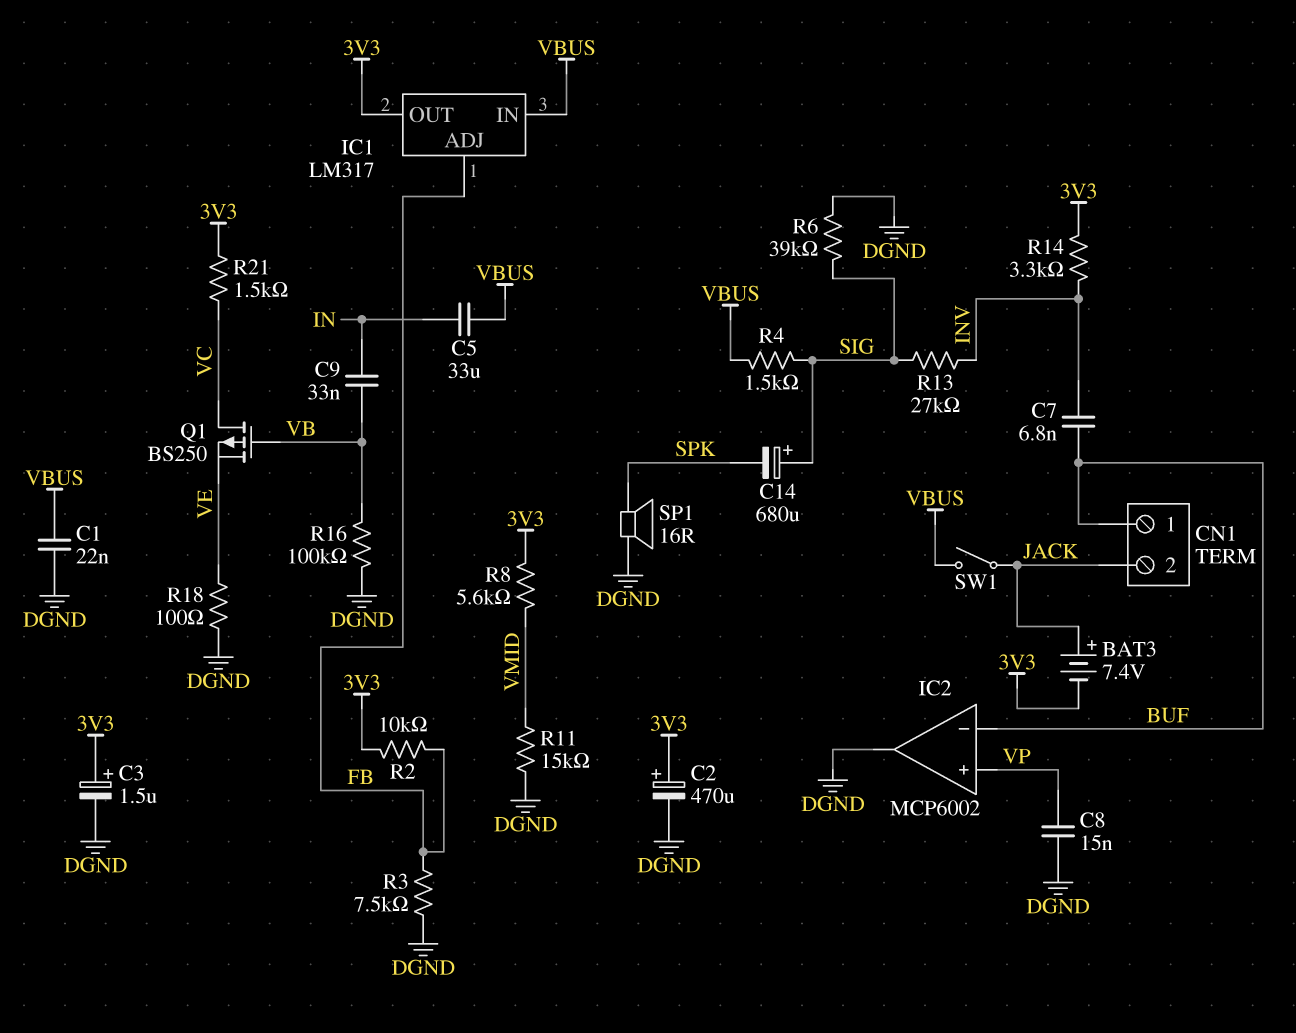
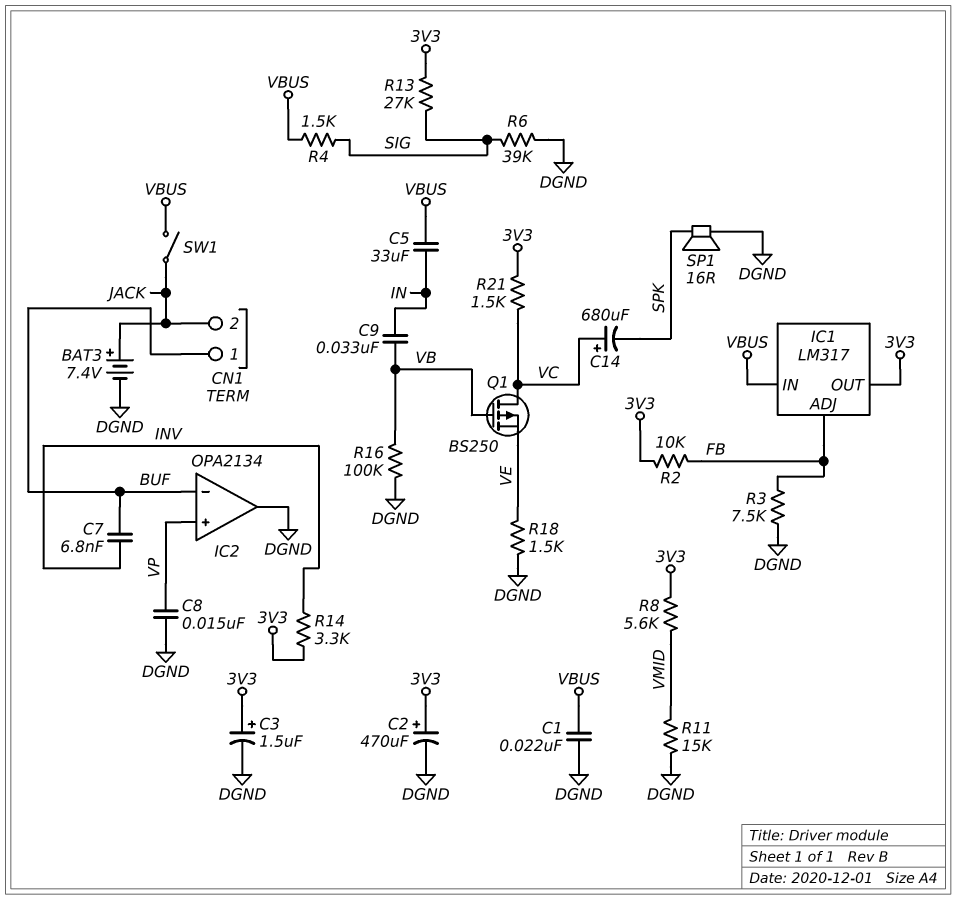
BAT3: 7.4V (plus JACK, minus 3V3) -> 7.4V (plus JACK, minus DGND)
C14: 680uF (plus SIG, minus SPK) -> 680uF (plus VC, minus SPK)
IC2: MCP6002 -> OPA2134
R13: 27k (INV, SIG) -> 27k (3V3, SIG)
R18: 100 (DGND, VE) -> 1.5k (DGND, VE)

